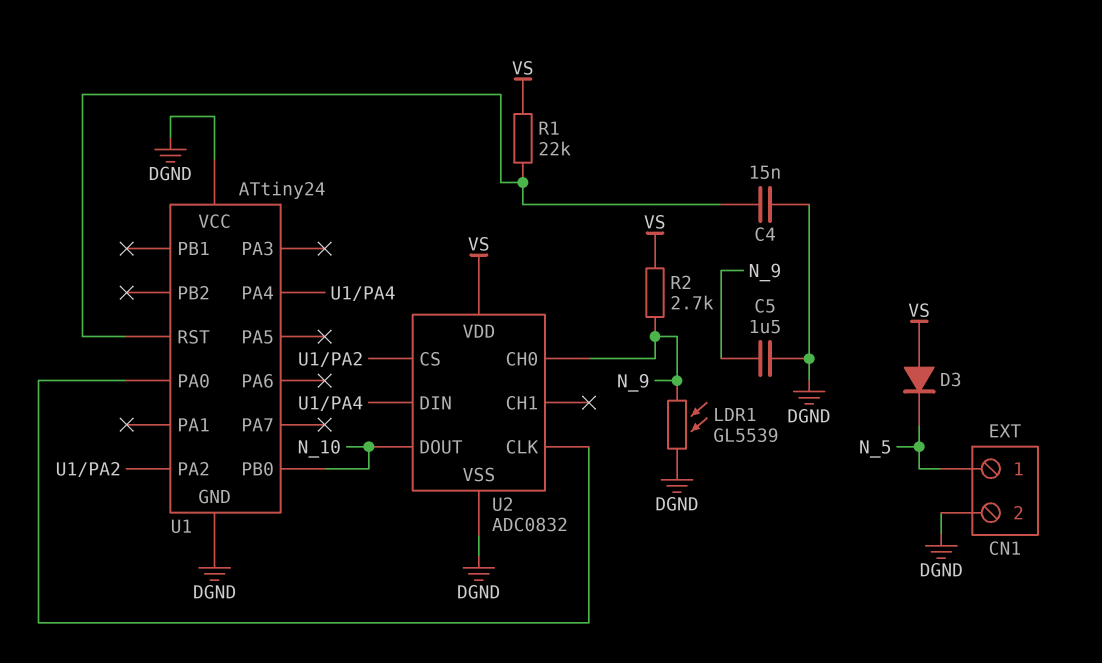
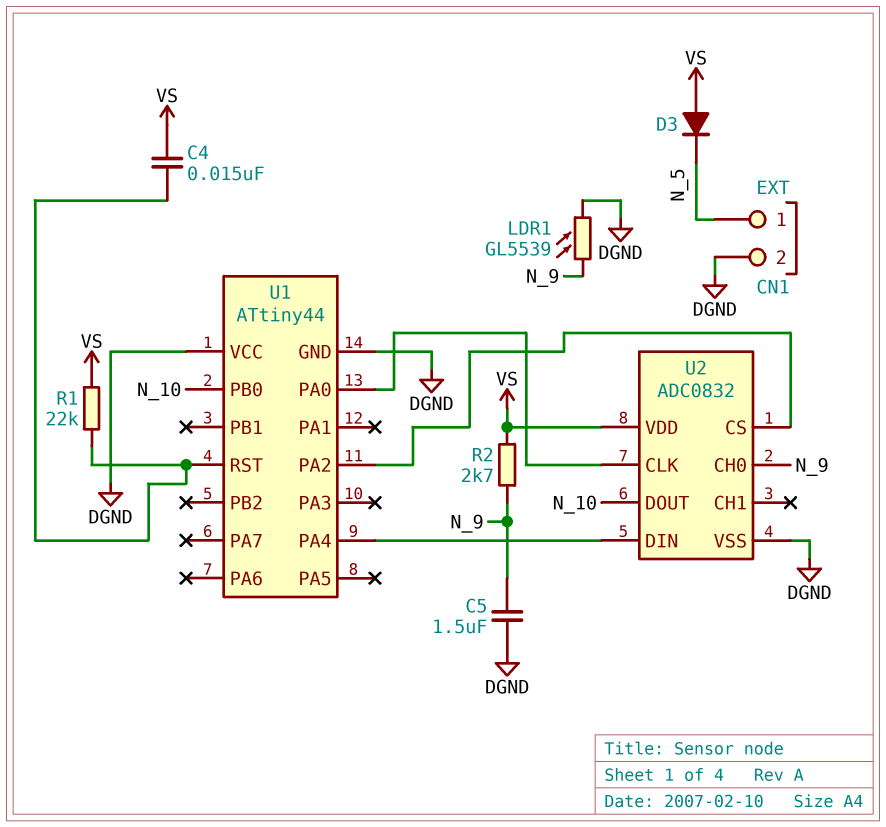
C4: 15nF (DGND, U1/RST) -> 15nF (U1/RST, VS)
U1: ATtiny24 -> ATtiny44

